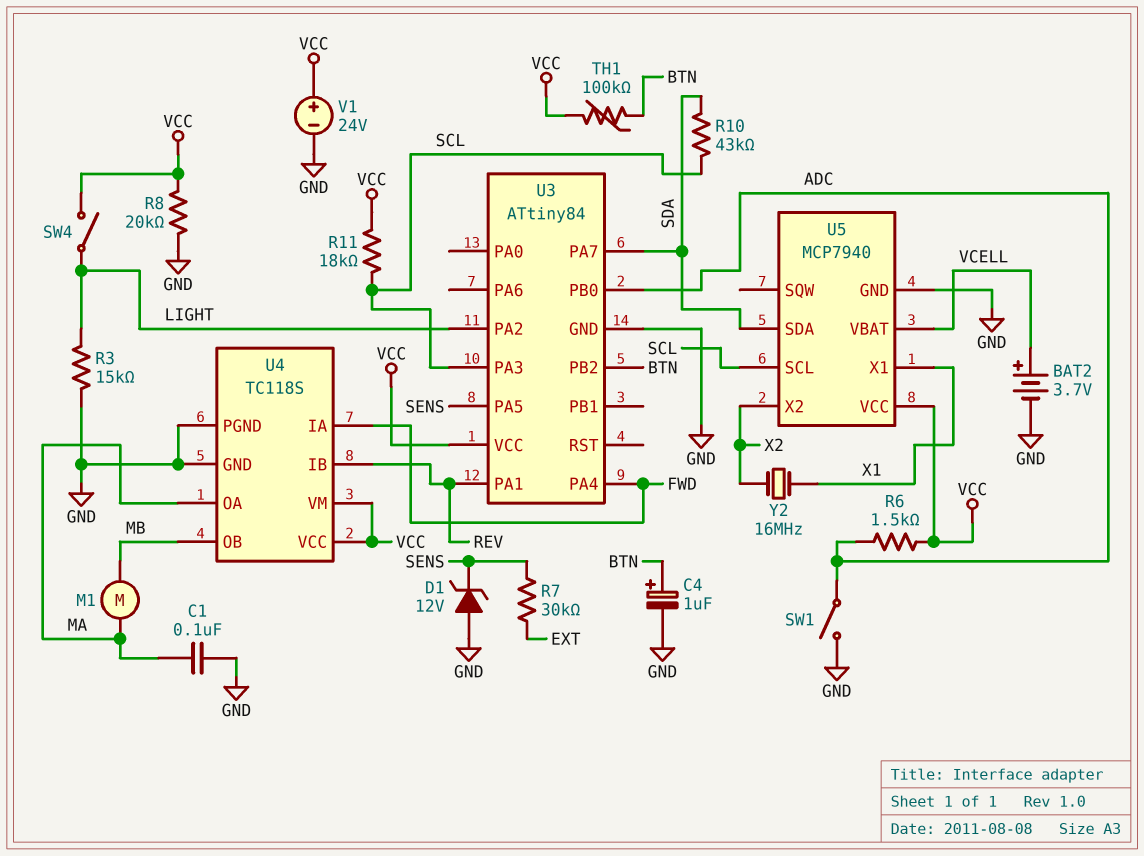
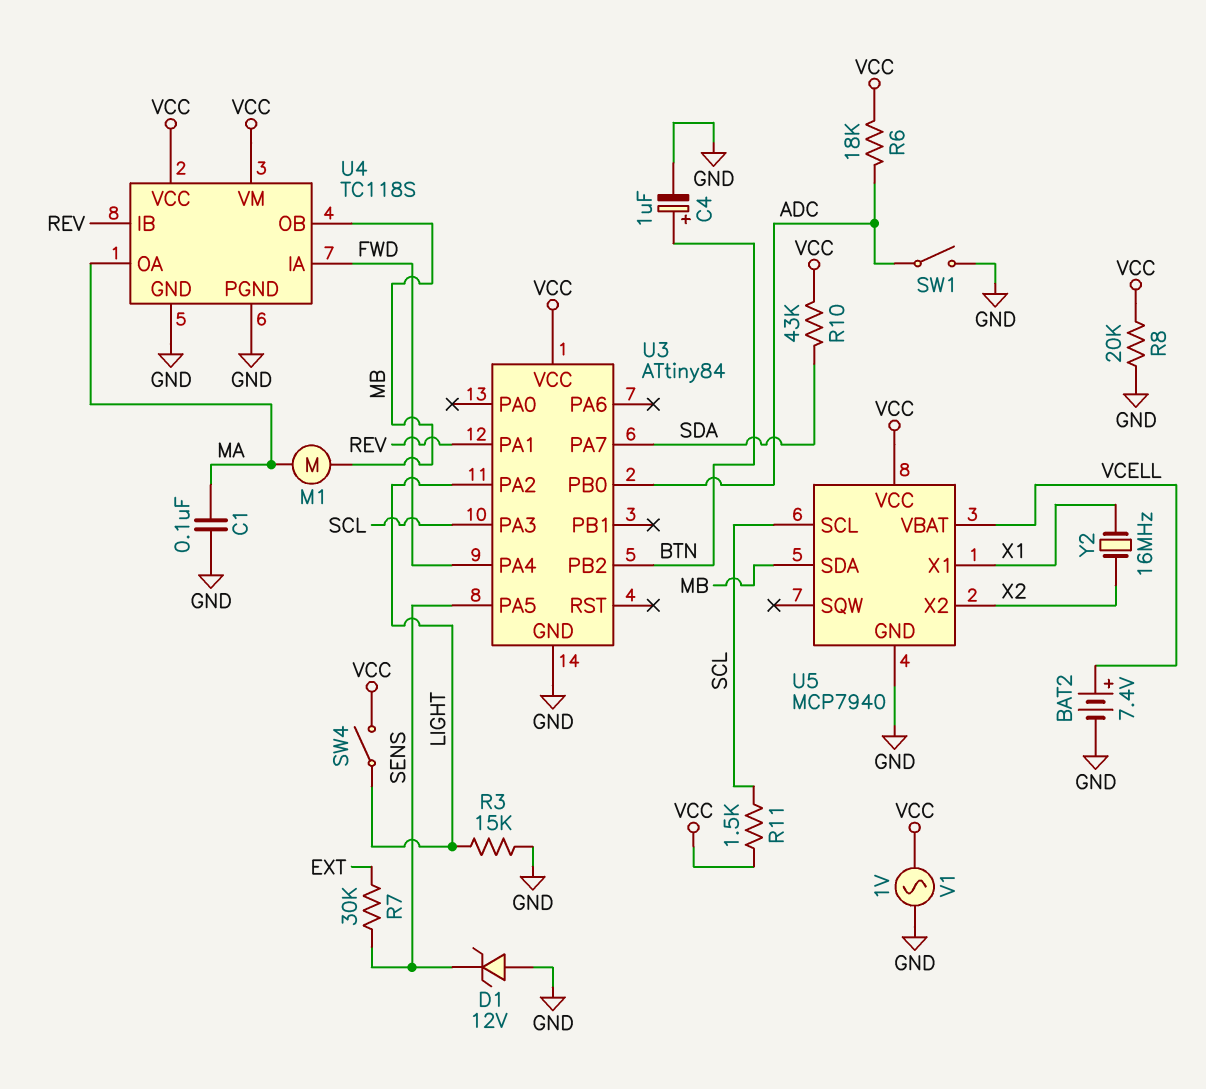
BAT2: 3.7V (plus VCELL, minus GND) -> 7.4V (plus VCELL, minus GND)
R6: 1.5k (ADC, VCC) -> 18k (ADC, VCC)
R10: 43k (SCL, SDA) -> 43k (SDA, VCC)
R11: 18k (SCL, VCC) -> 1.5k (SCL, VCC)
TH1: 100k (BTN, VCC) -> none
U5 pin SDA: SDA -> MB
V1: 24V (plus VCC, minus GND) -> AC 1V (GND, VCC)

